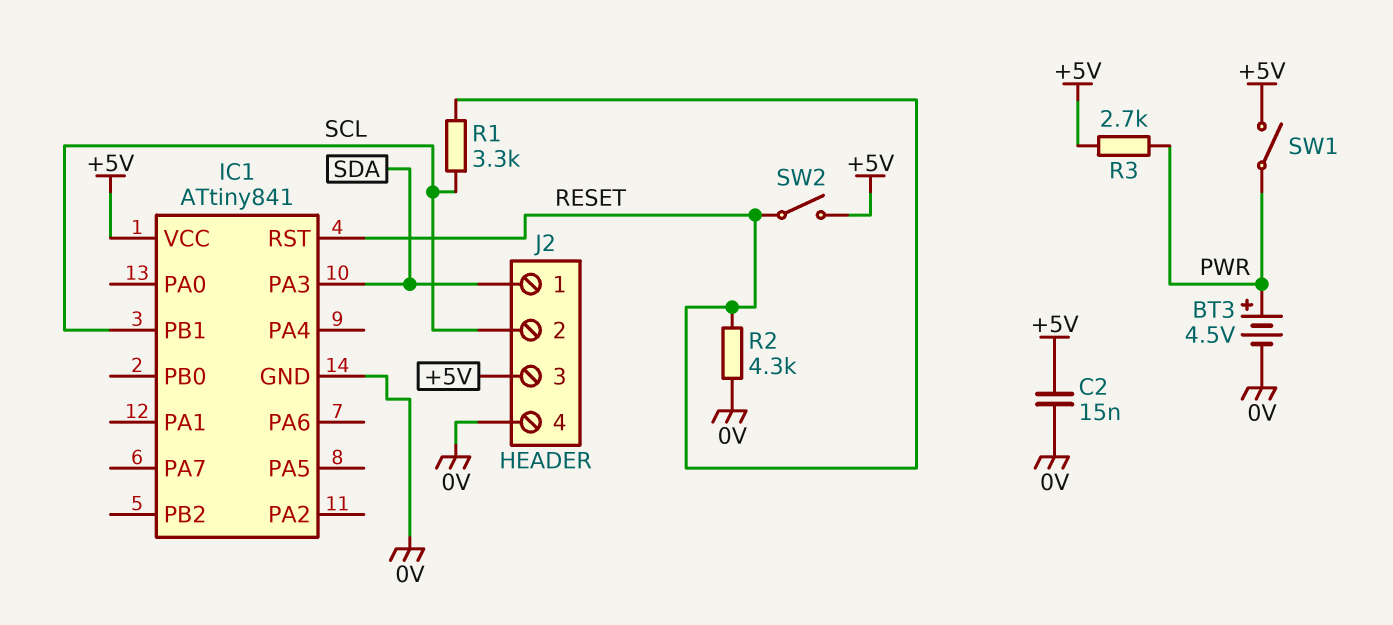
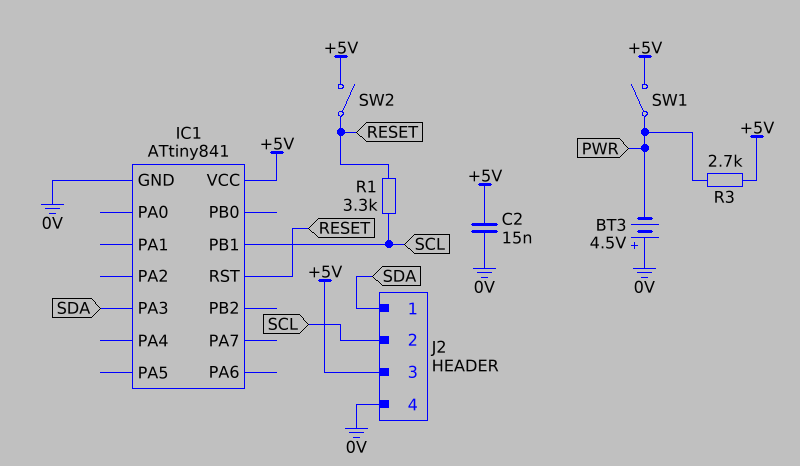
BT3: 4.5V (plus PWR, minus 0V) -> 4.5V (plus 0V, minus PWR)
R2: 4.3k (0V, RESET) -> none

